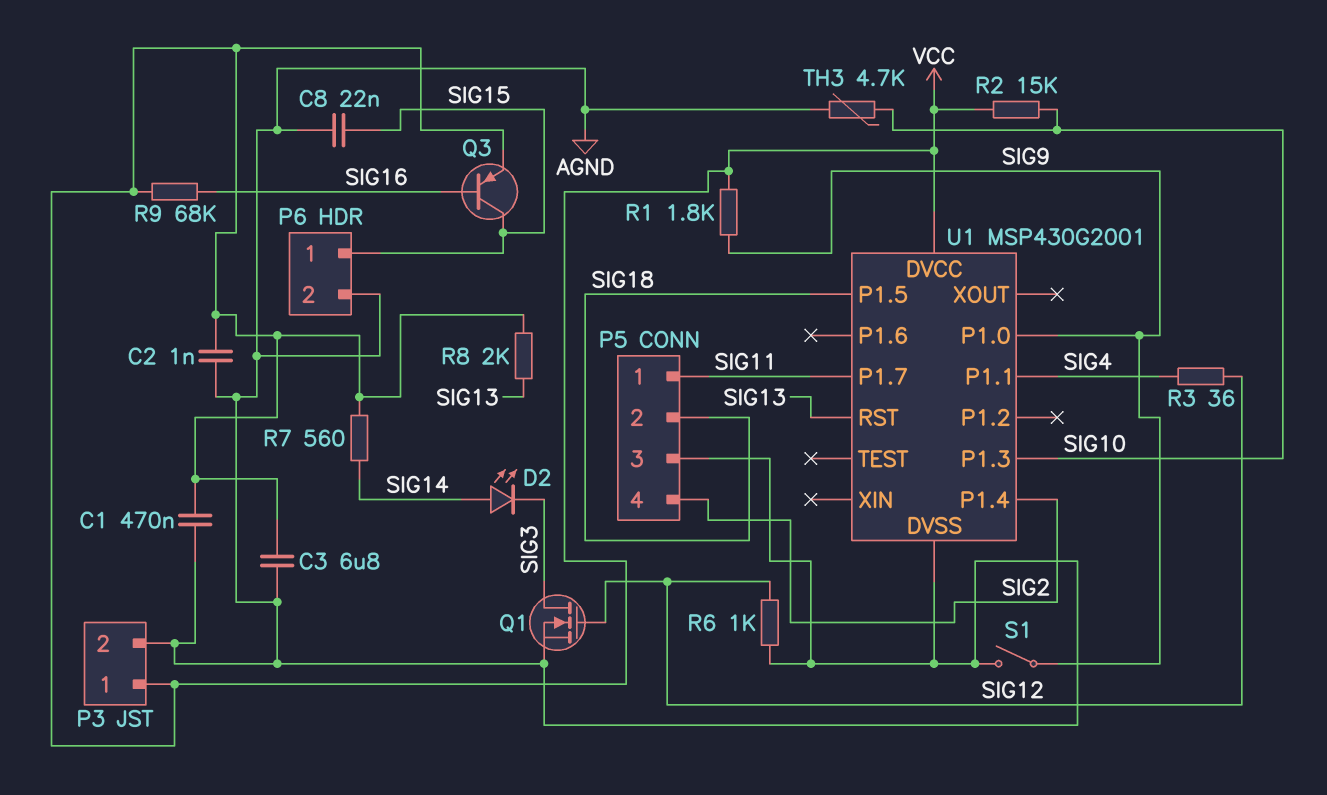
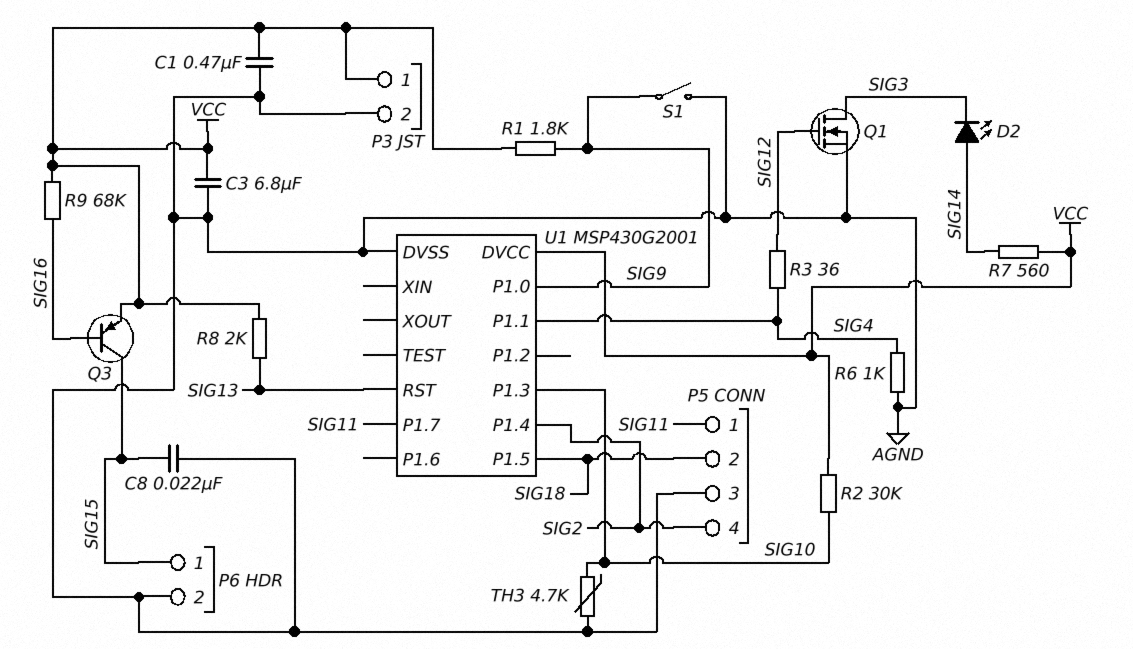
C2: 1nF (AGND, VCC) -> none
R2: 15k (SIG10, VCC) -> 30k (SIG10, VCC)
R6: 1k (AGND, SIG12) -> 1k (AGND, SIG4)

